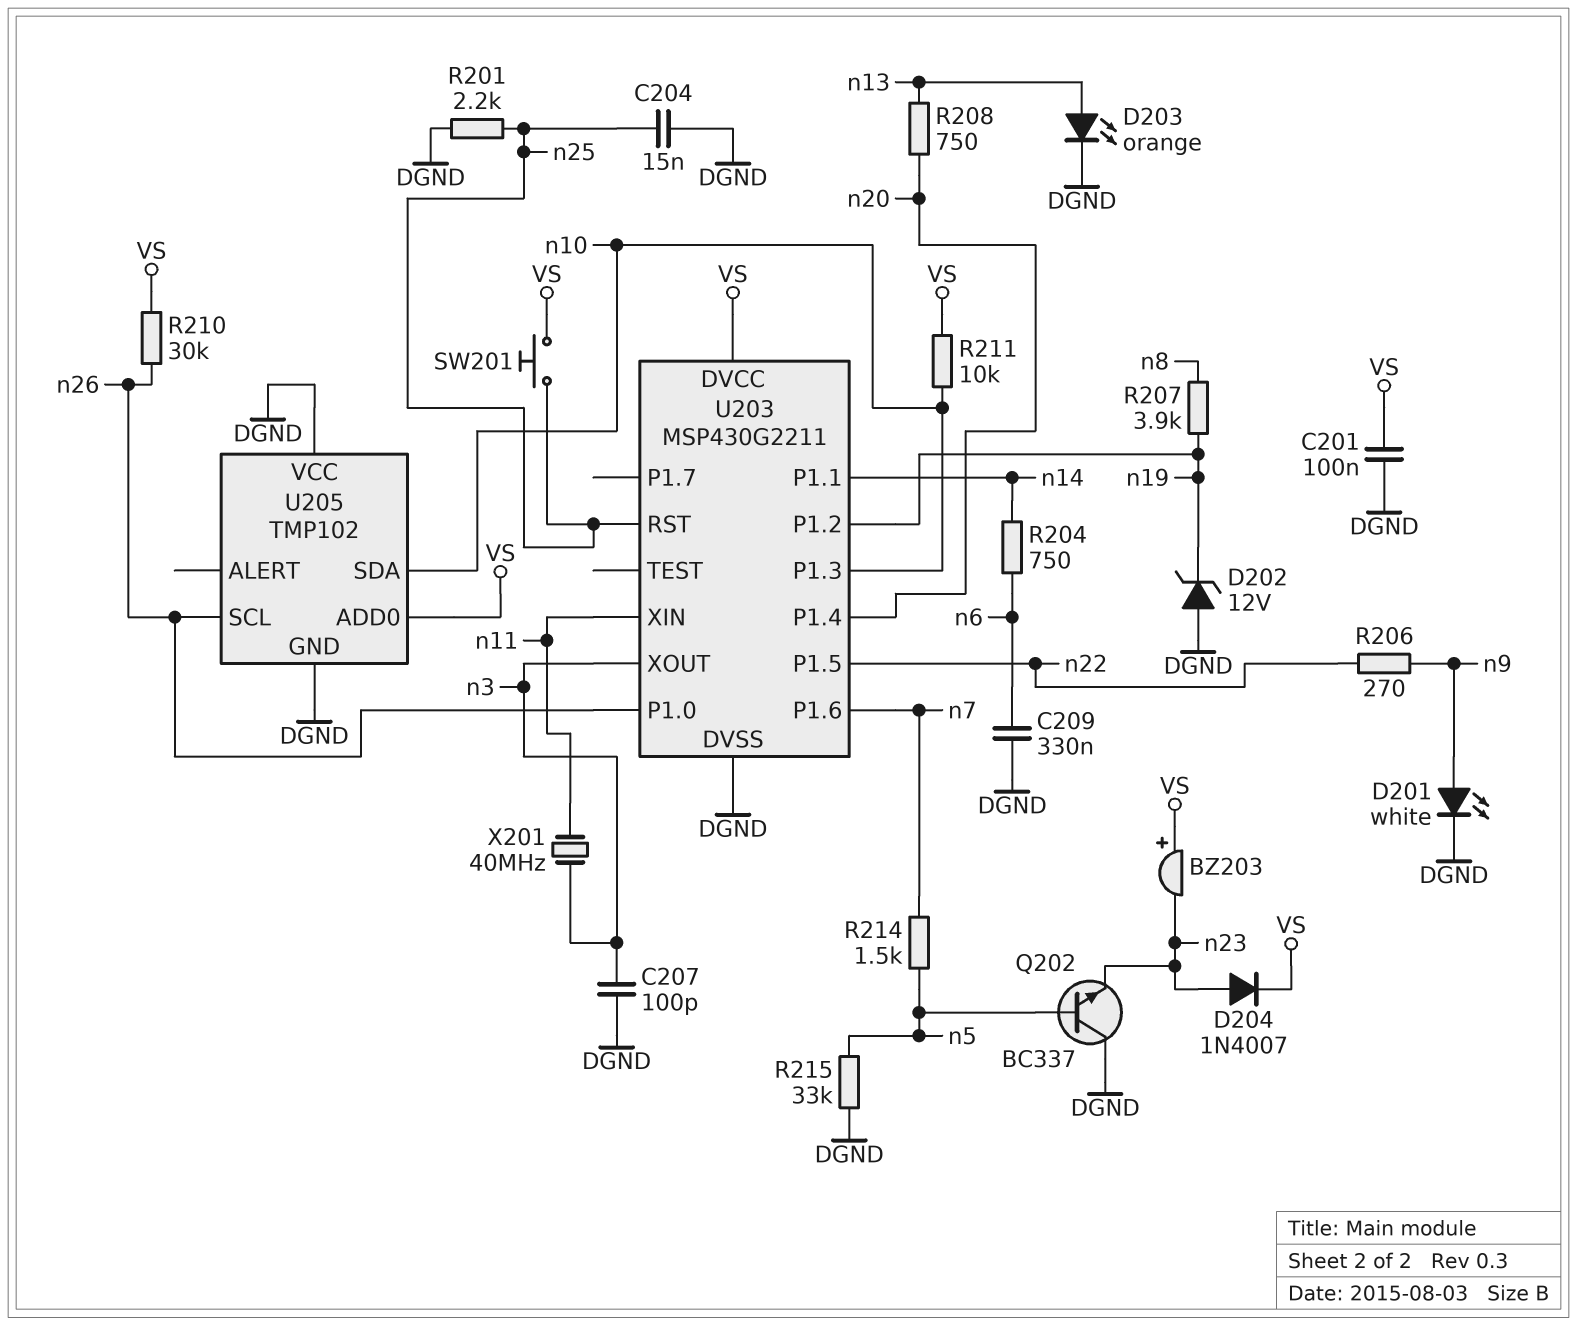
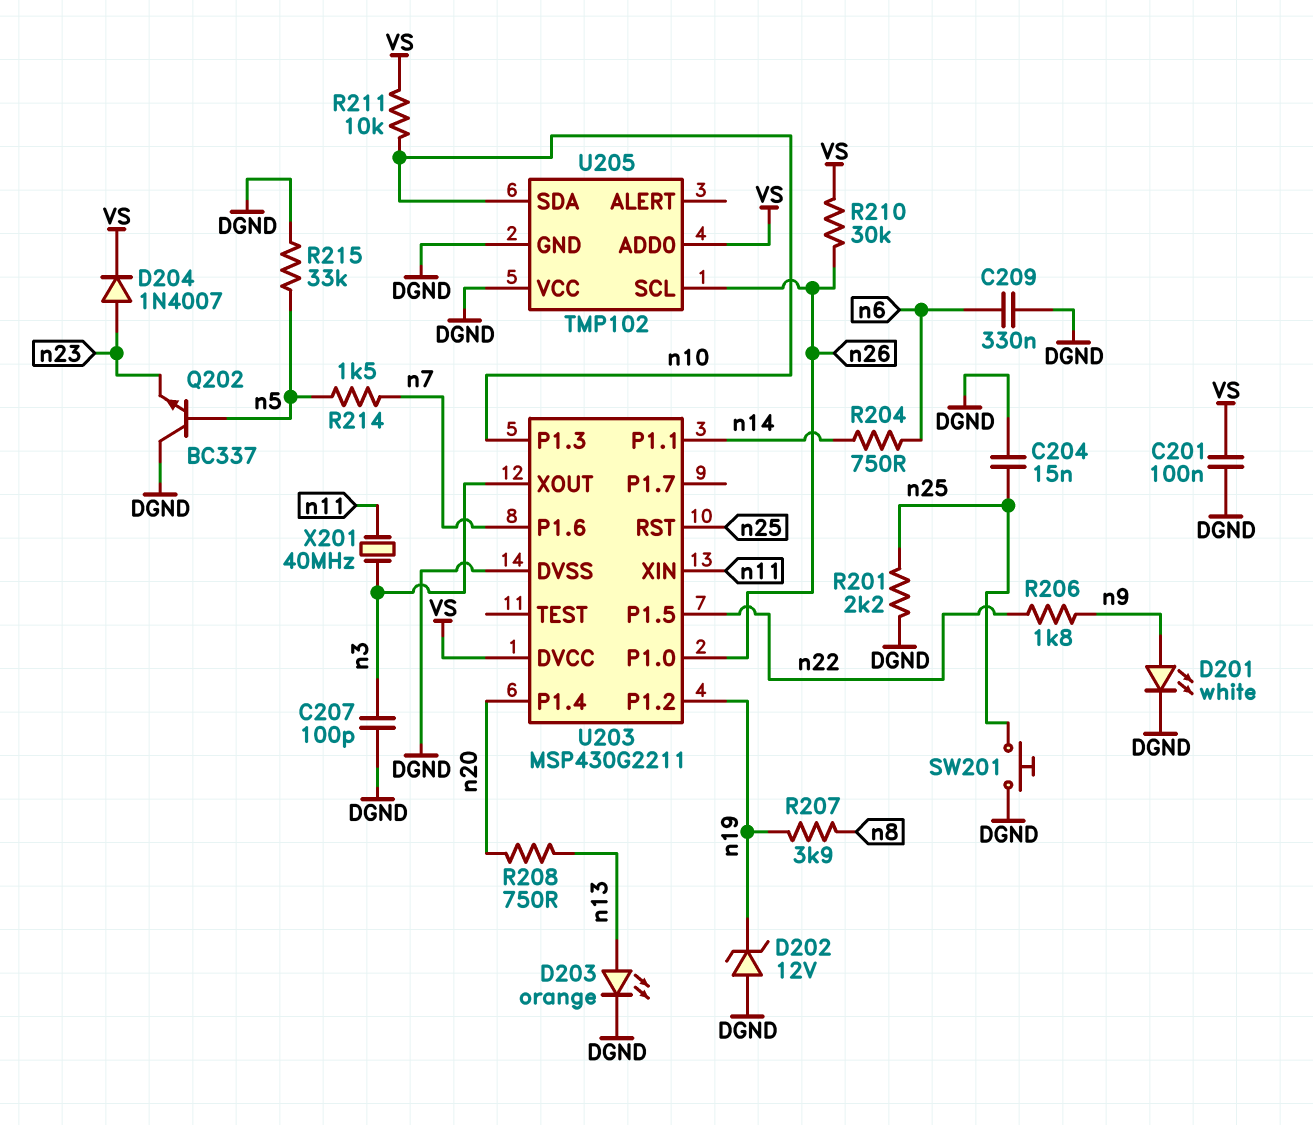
BZ203: buzzer (plus VS, minus n23) -> none
R206: 270 (n9, n22) -> 1.8k (n9, n22)
SW201: button (VS, n25) -> button (DGND, n25)

